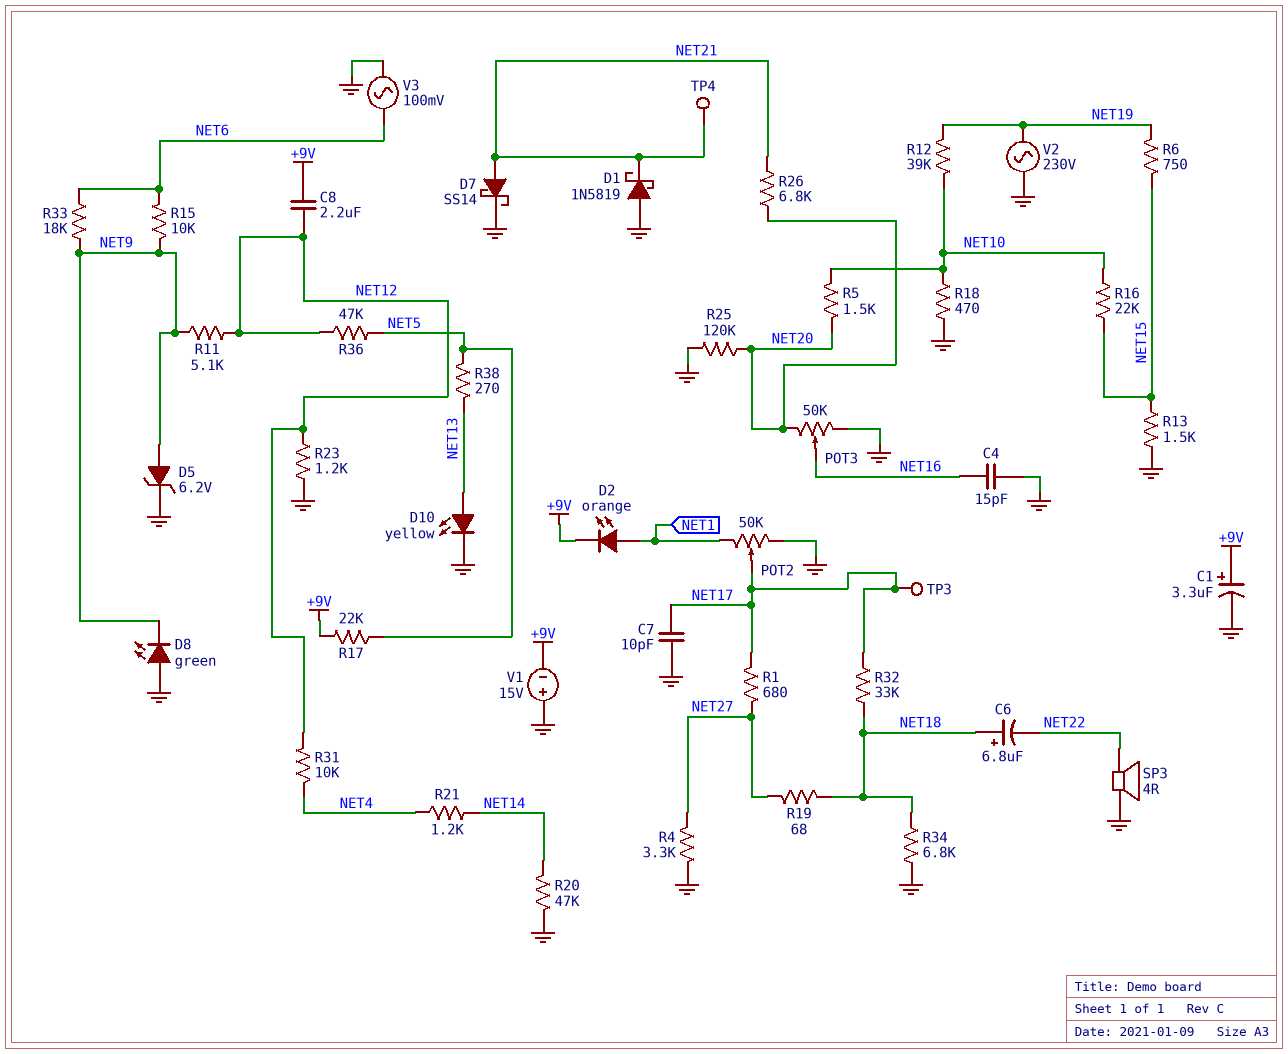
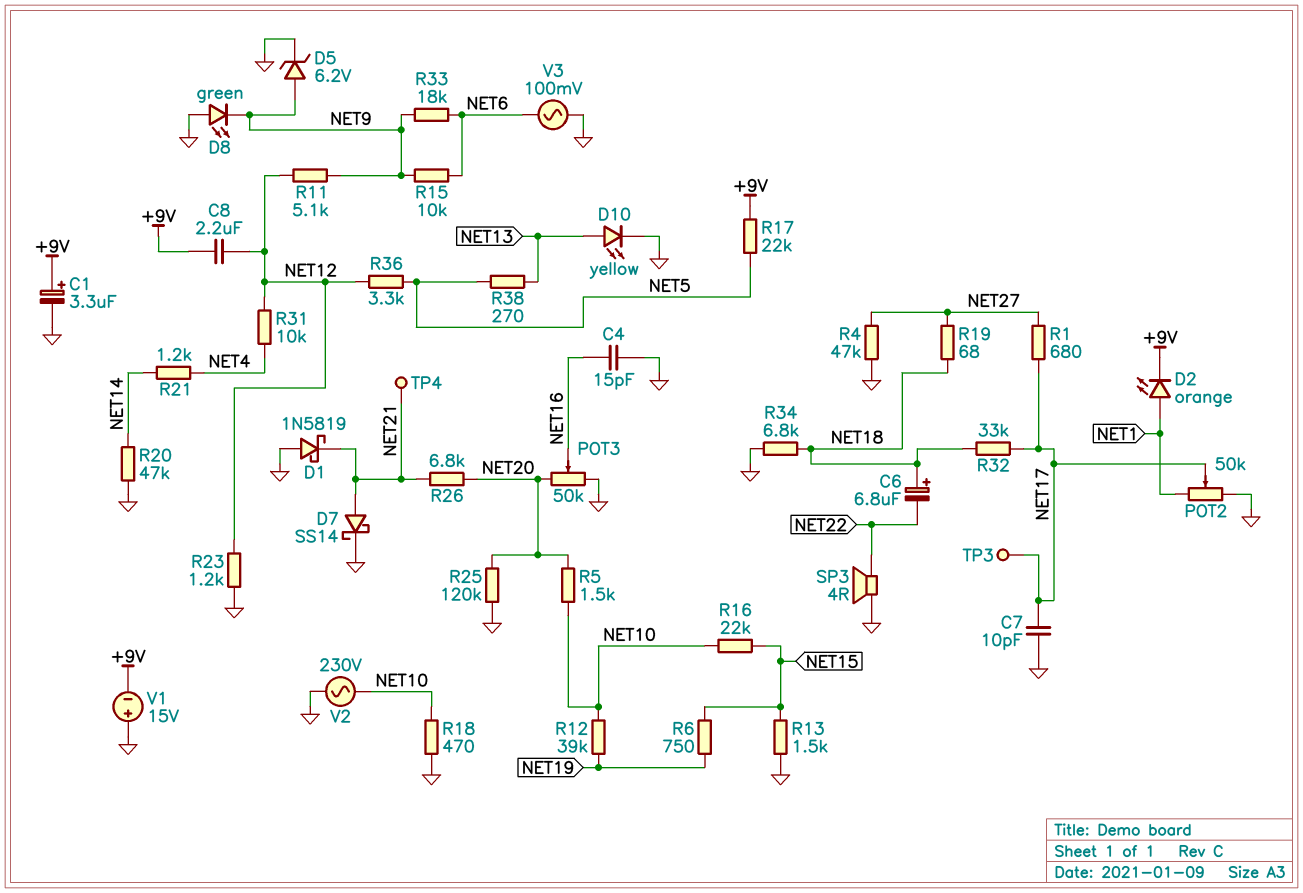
R4: 3.3k (GND, NET27) -> 47k (GND, NET27)
R36: 47k (NET5, NET12) -> 3.3k (NET5, NET12)
V2: AC 230V (GND, NET19) -> AC 230V (GND, NET10)

